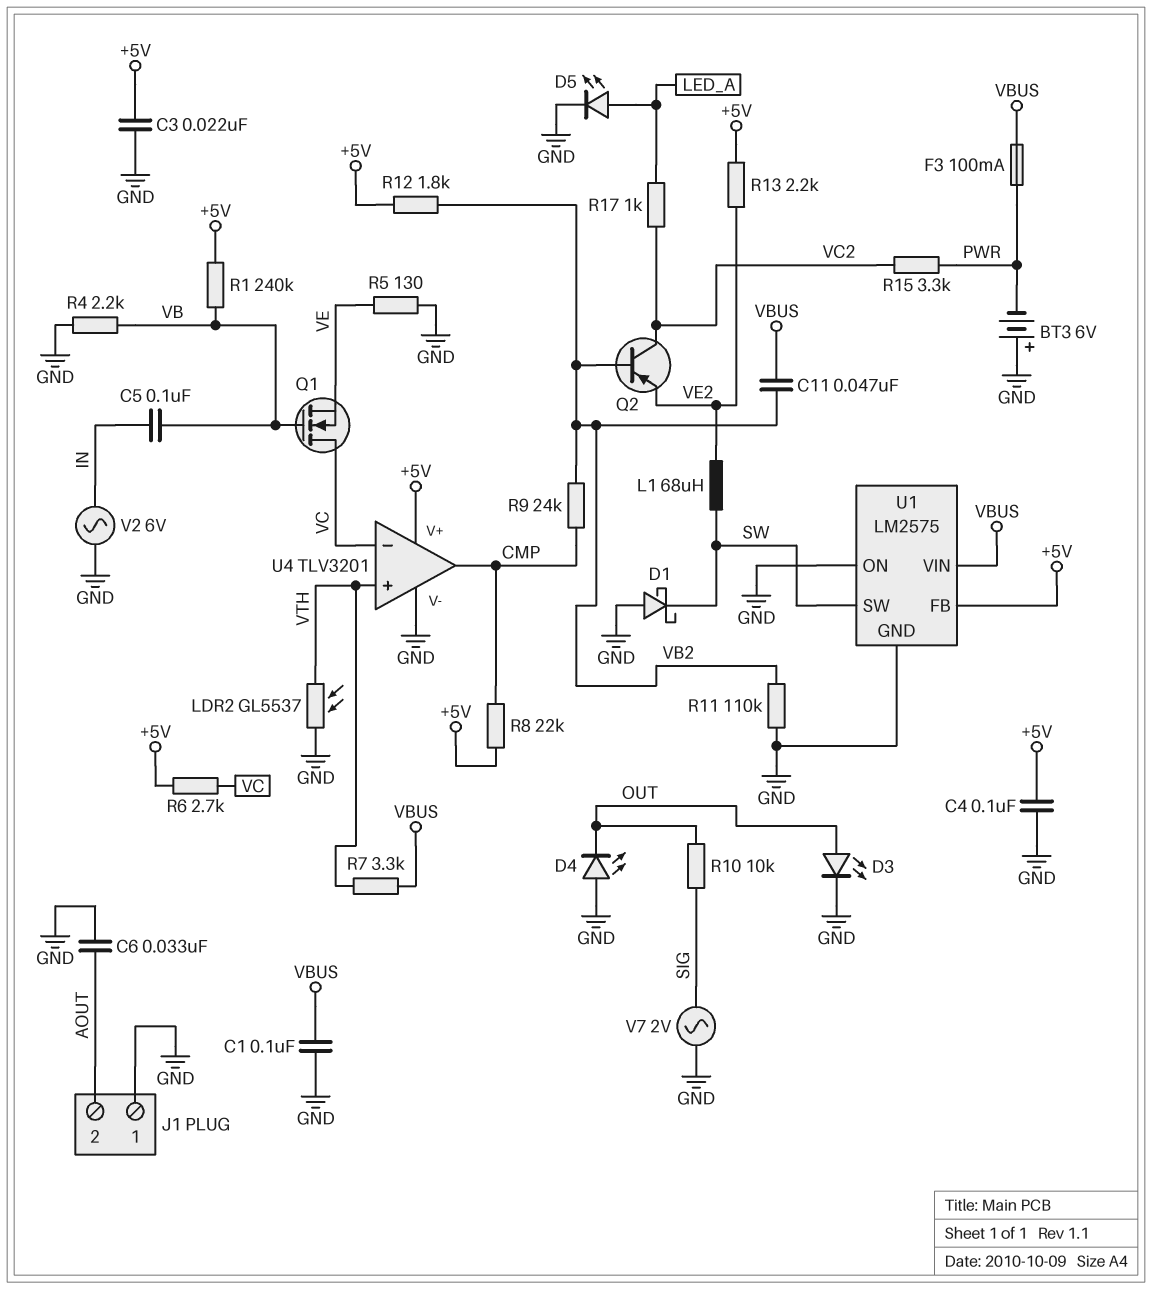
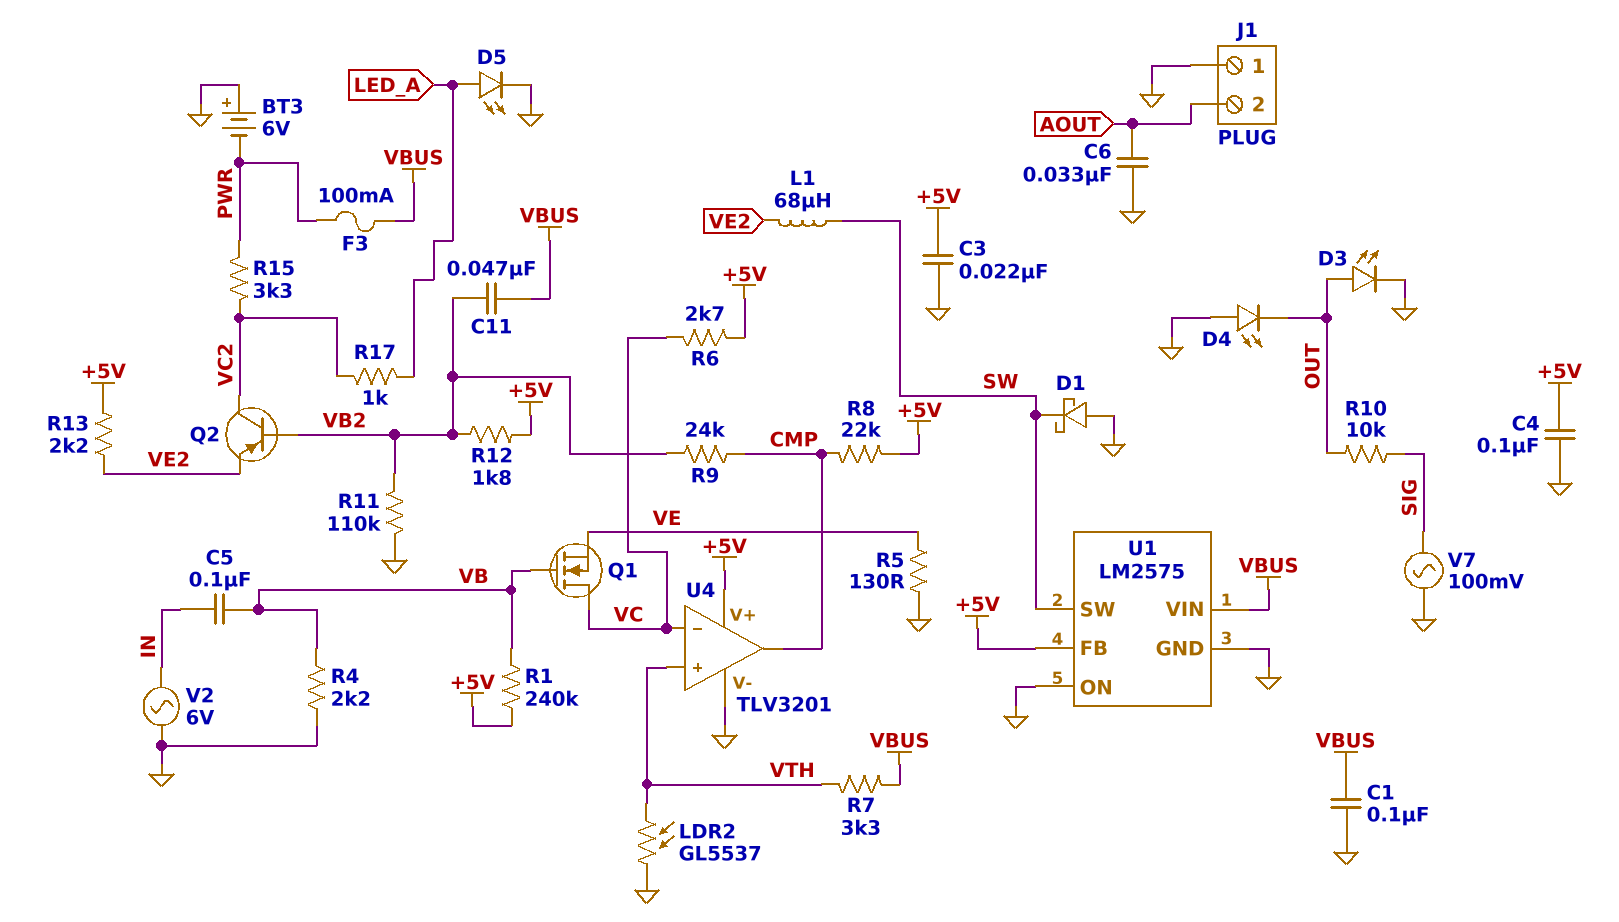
V7: AC 2V (GND, SIG) -> AC 100mV (GND, SIG)

